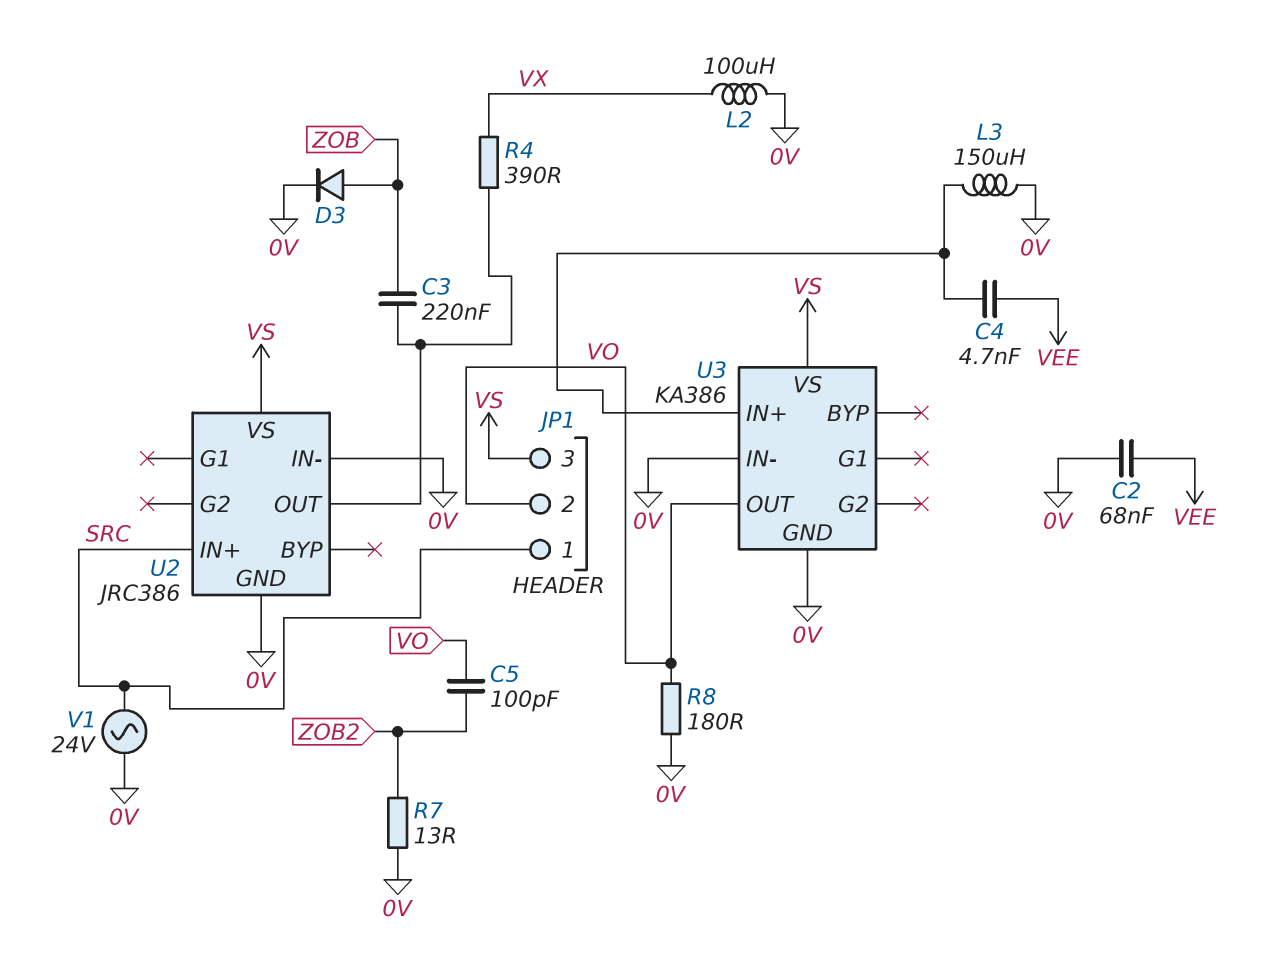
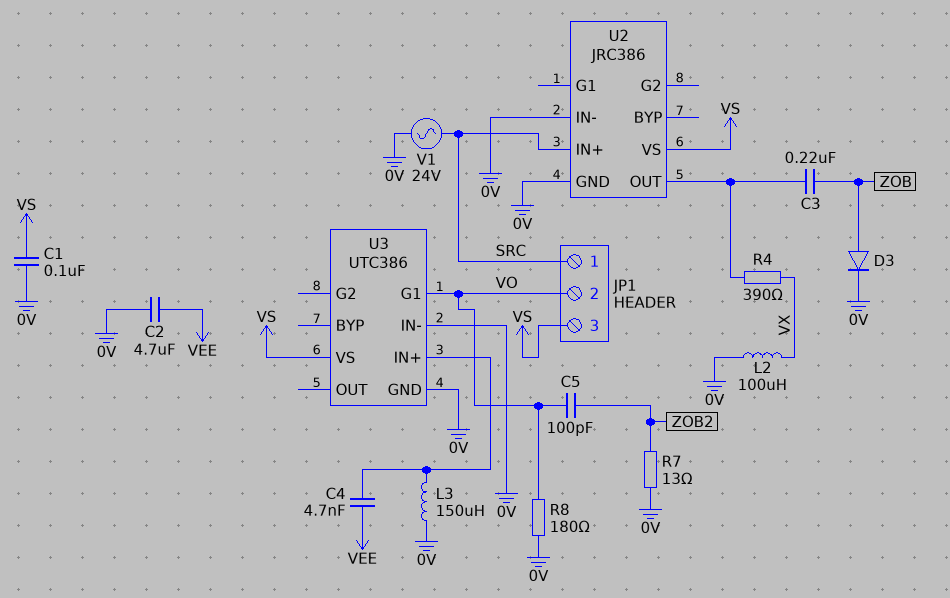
C1: none -> 100nF (0V, VS)
C2: 68nF (0V, VEE) -> 4.7uF (0V, VEE)
U3: KA386 -> UTC386
U3 pin G1: none -> VO
U3 pin OUT: VO -> none

